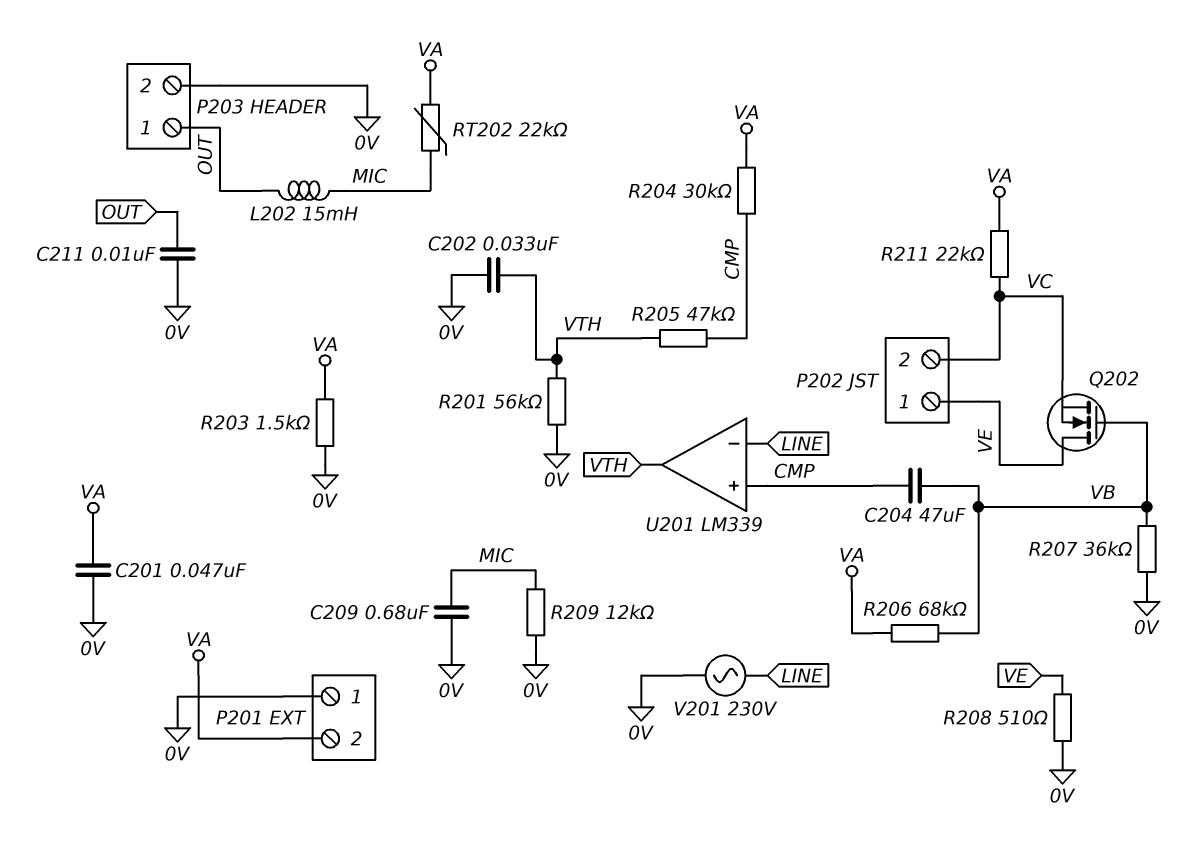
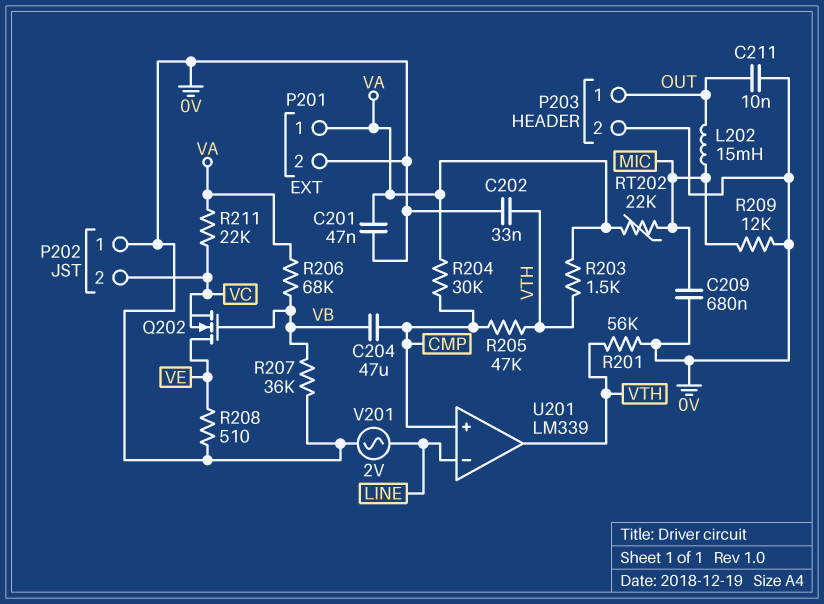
P201 pin 1: 0V -> VA
P201 pin 2: VA -> 0V
P202 pin 1: VE -> 0V
R203: 1.5k (0V, VA) -> 1.5k (VA, VTH)
V201: AC 230V (0V, LINE) -> AC 2V (0V, LINE)

